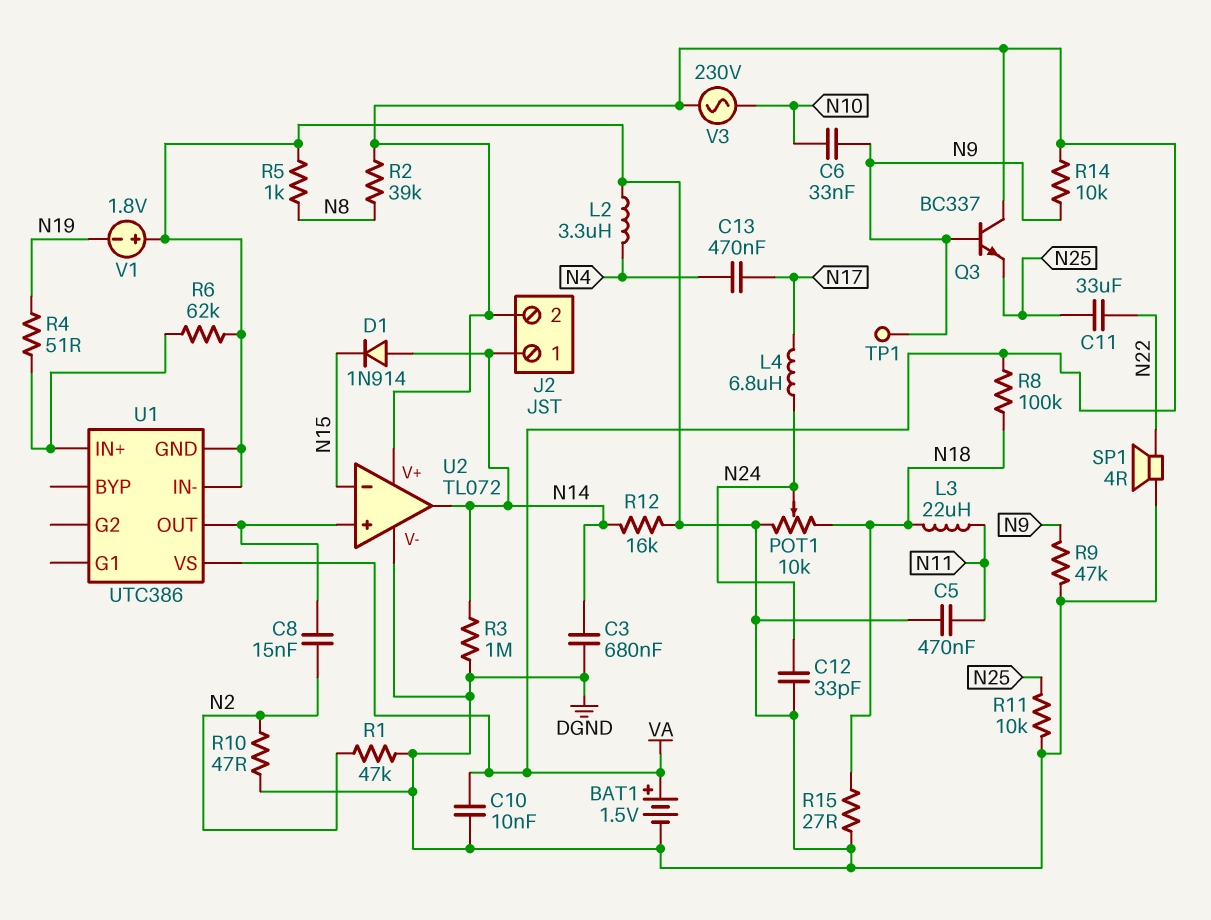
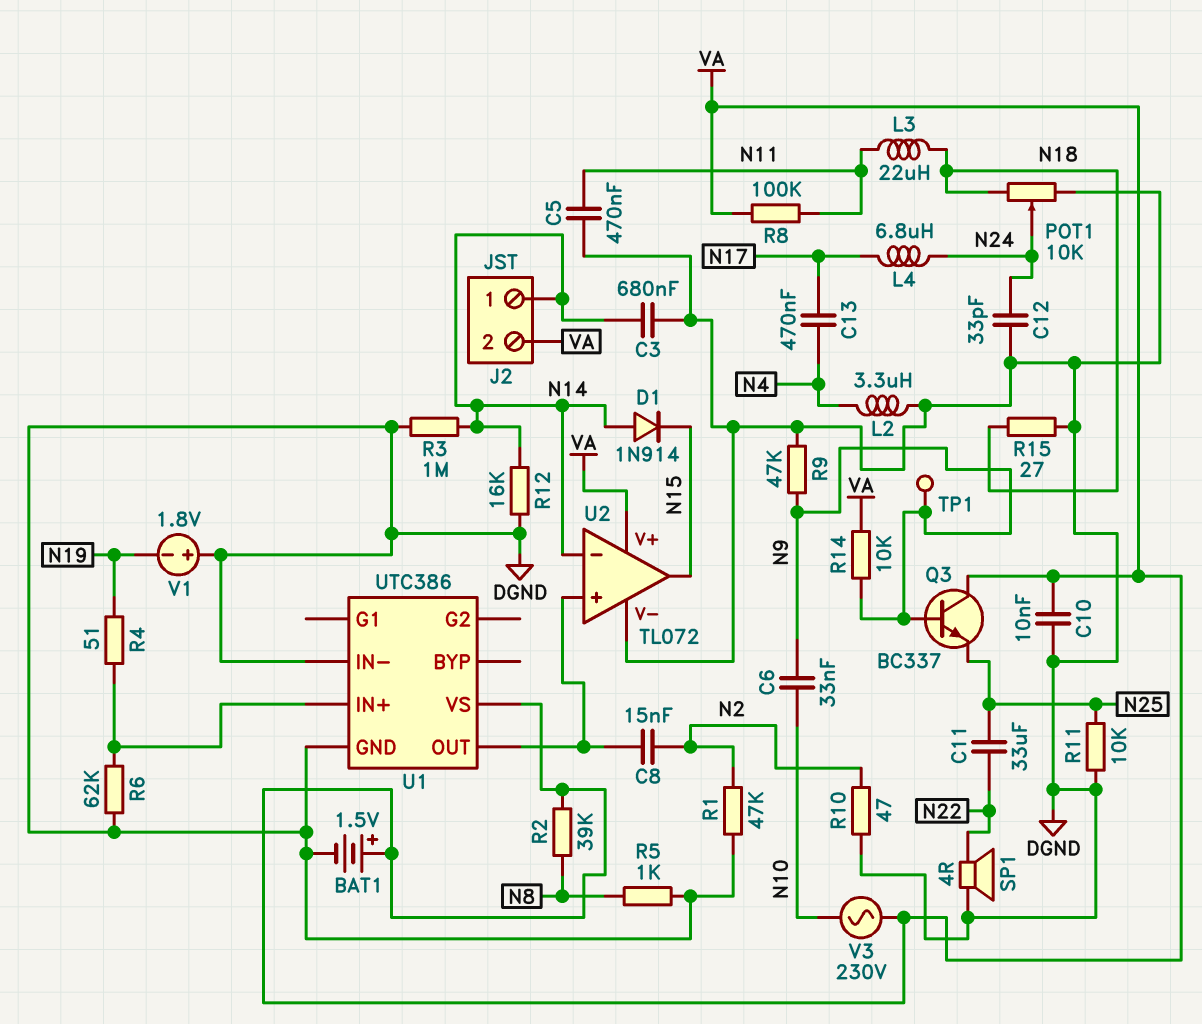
R8: 100k (N18, VA) -> 100k (N11, VA)
U2 pin in-: N15 -> N14
U2 pin out: N14 -> N15

